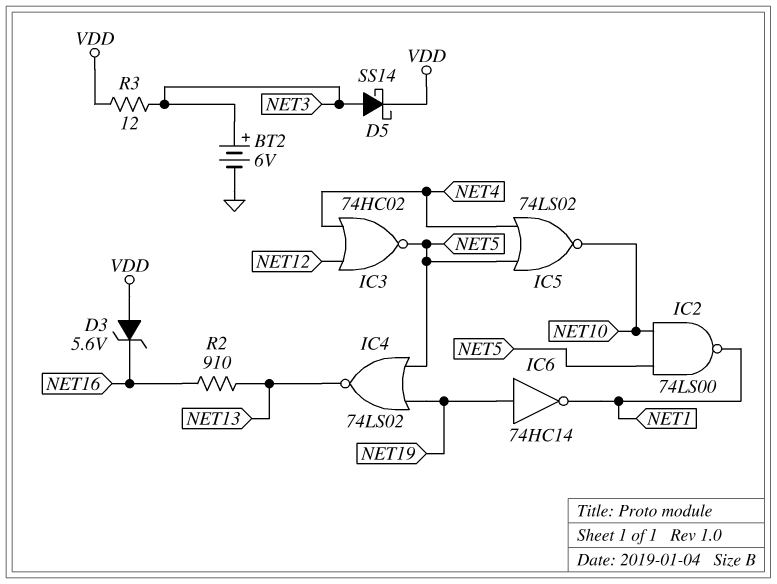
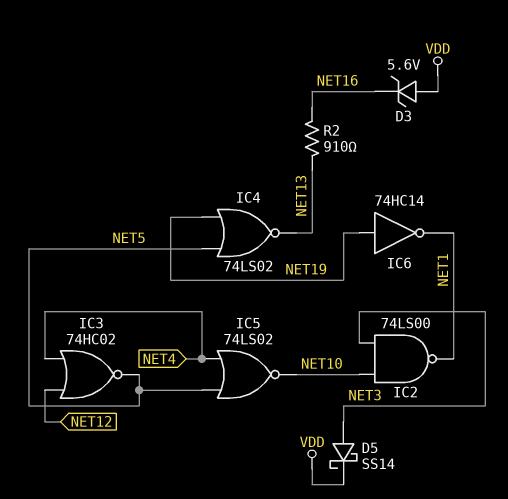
BT2: 6V (plus NET3, minus GND) -> none
IC2: NAND 74LS00 (in NET5, in NET10, out NET1) -> NAND 74LS00 (in NET3, in NET10, out NET1)
R3: 12 (NET3, VDD) -> none

